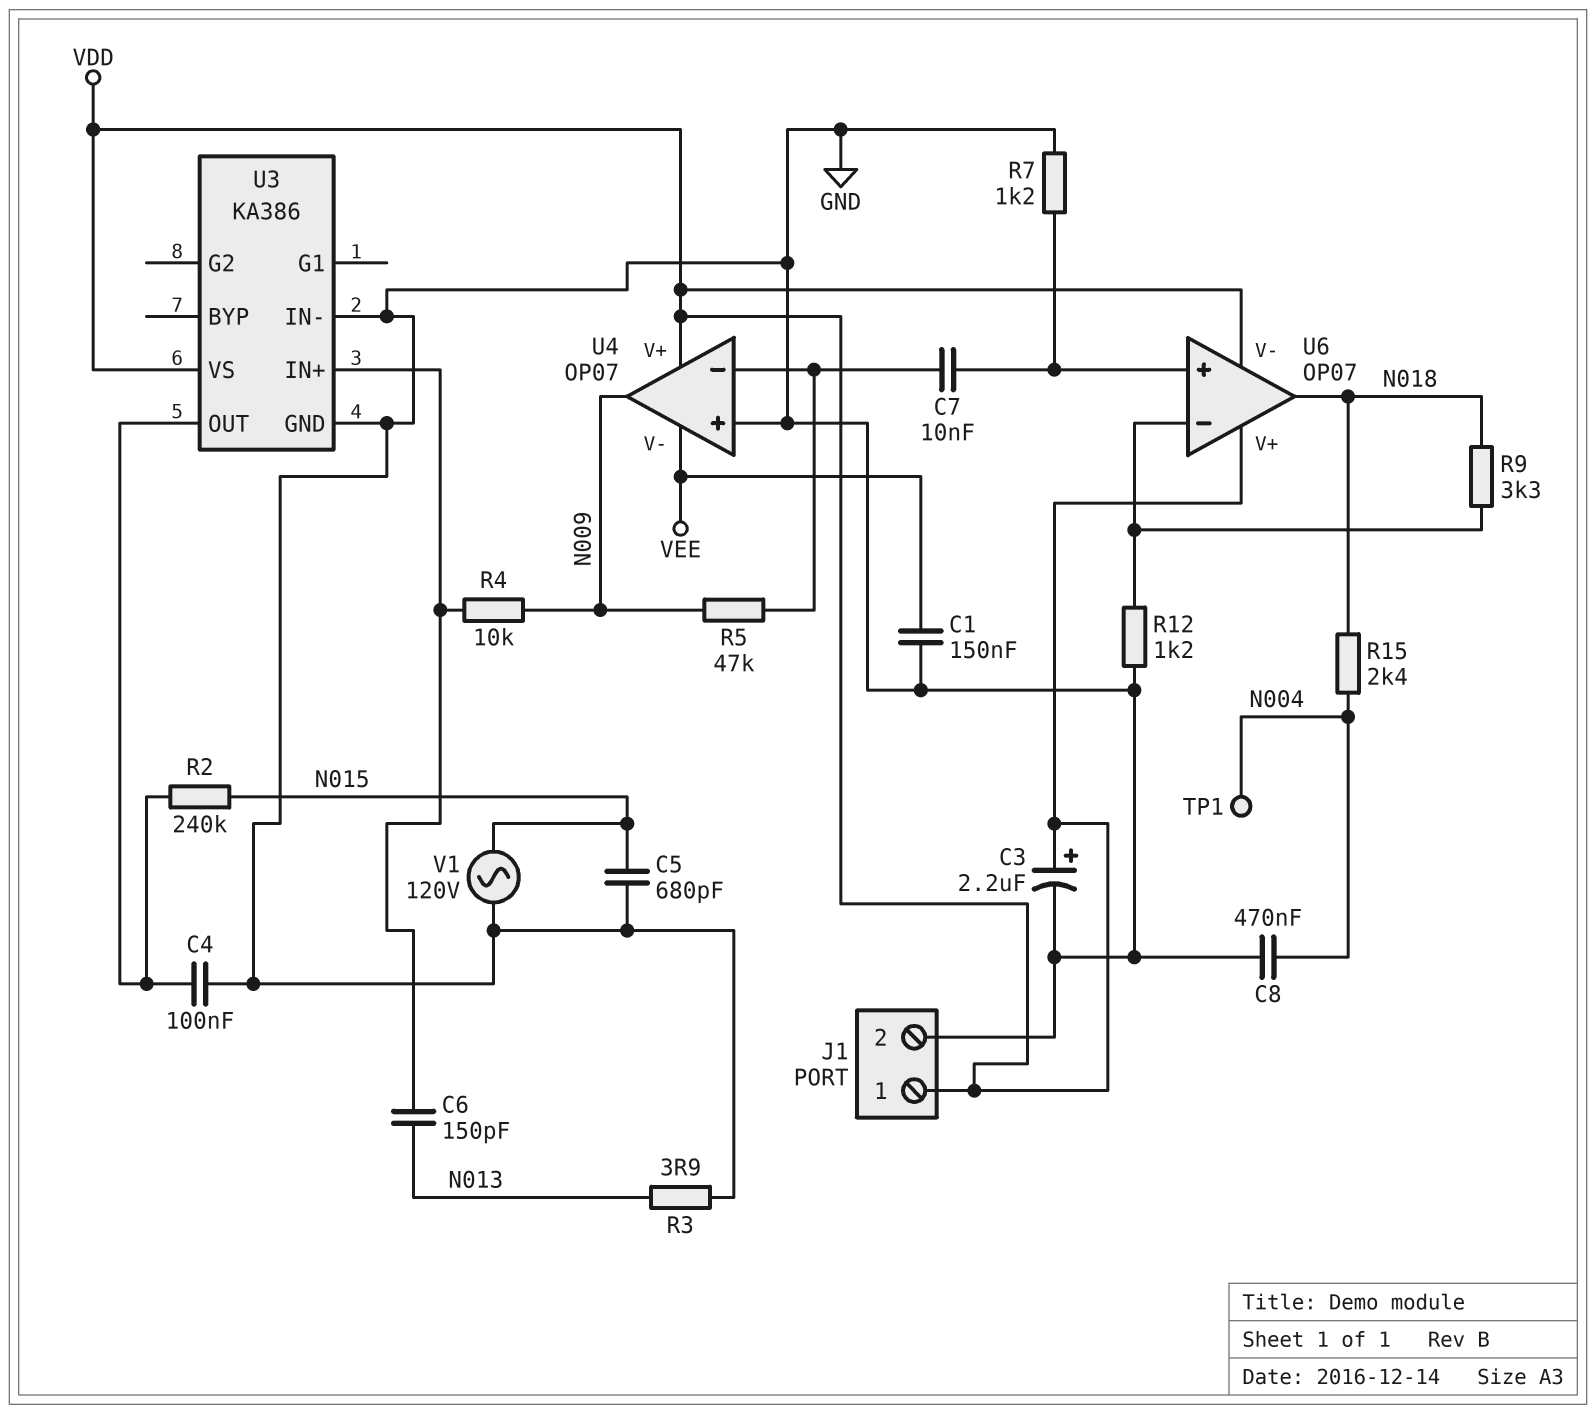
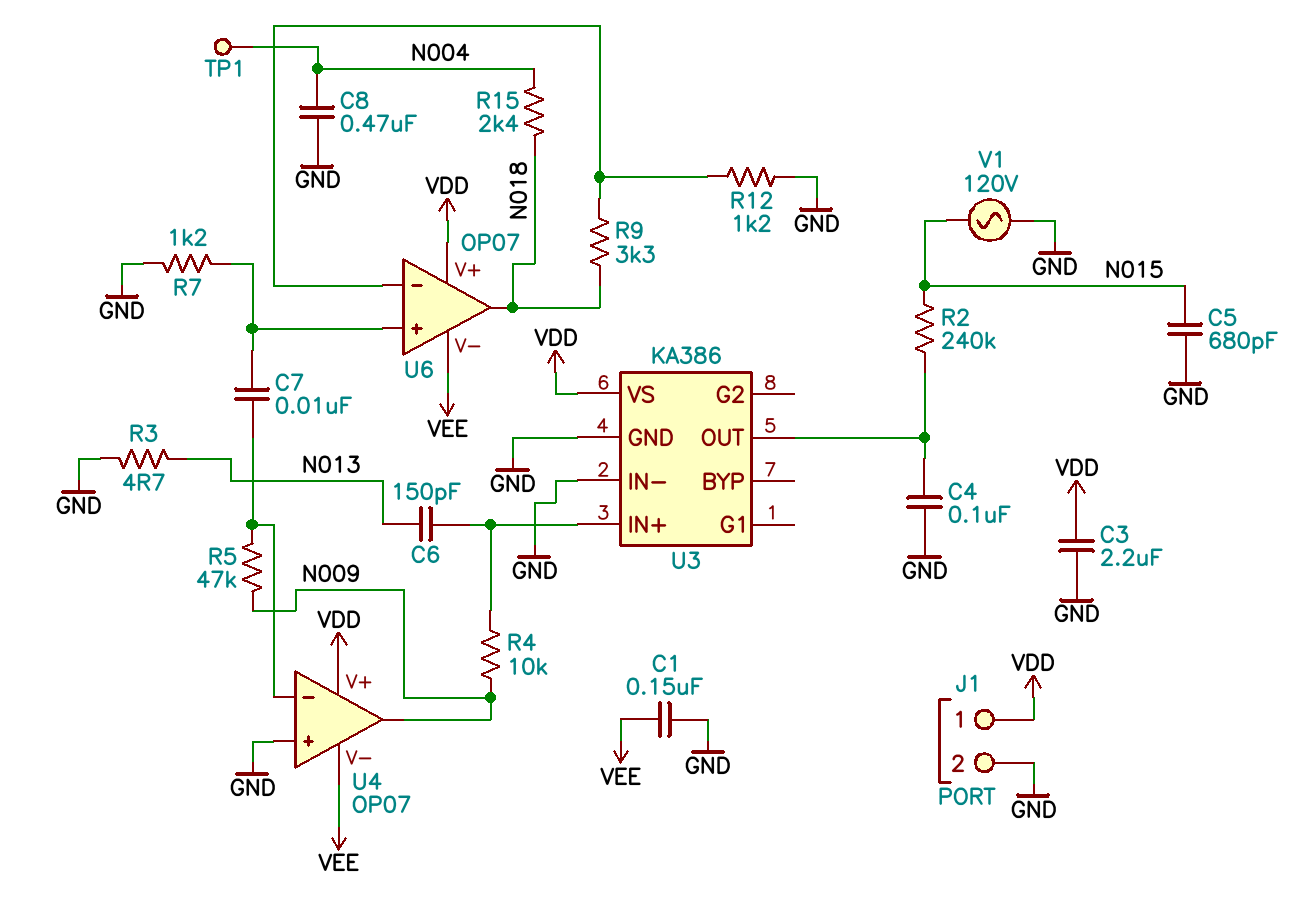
C3: 2.2uF (plus VDD, minus GND) -> 2.2uF (GND, VDD)
R3: 3.9 (GND, N013) -> 4.7 (GND, N013)
U6 pin V-: VDD -> VEE

